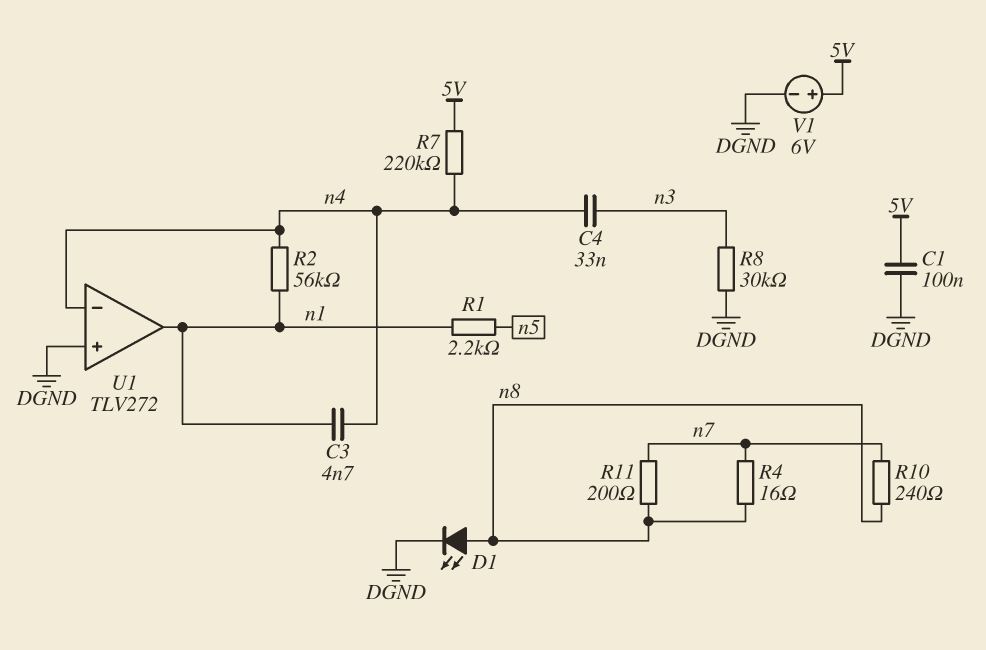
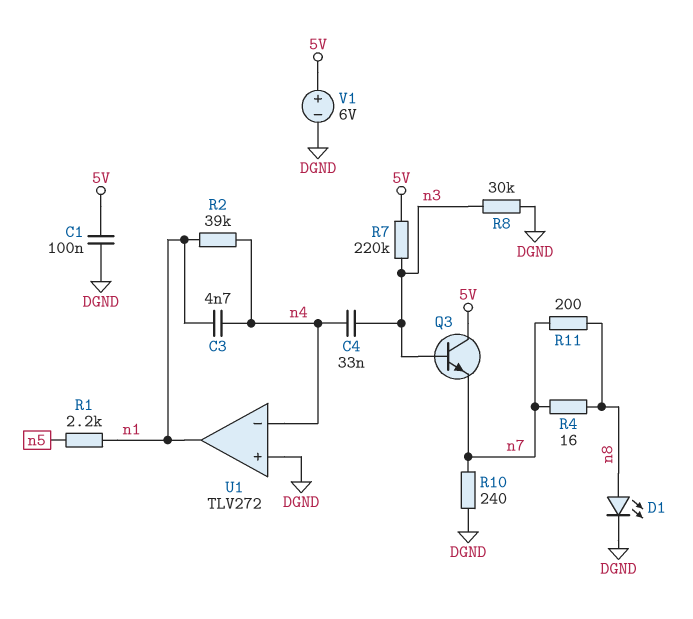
Q3: none -> NPN (B n3, C 5V, E n7)
R2: 56k (n1, n4) -> 39k (n1, n4)
R7: 220k (5V, n4) -> 220k (5V, n3)
R10: 240 (n7, n8) -> 240 (DGND, n7)

